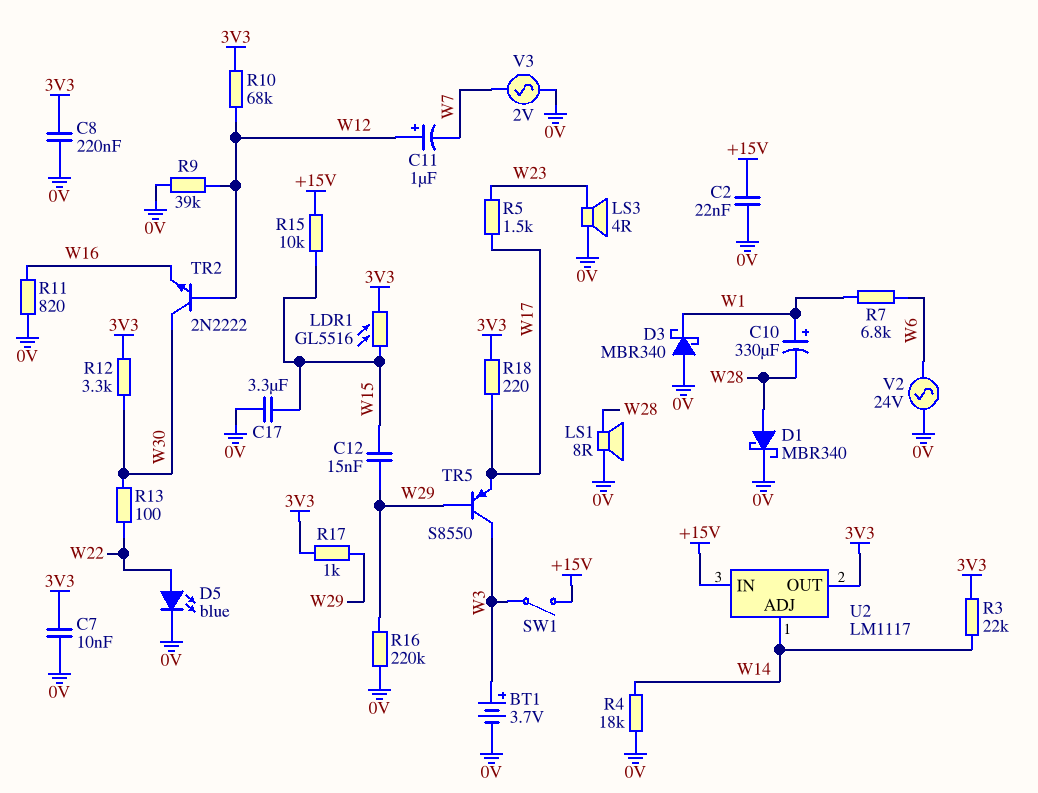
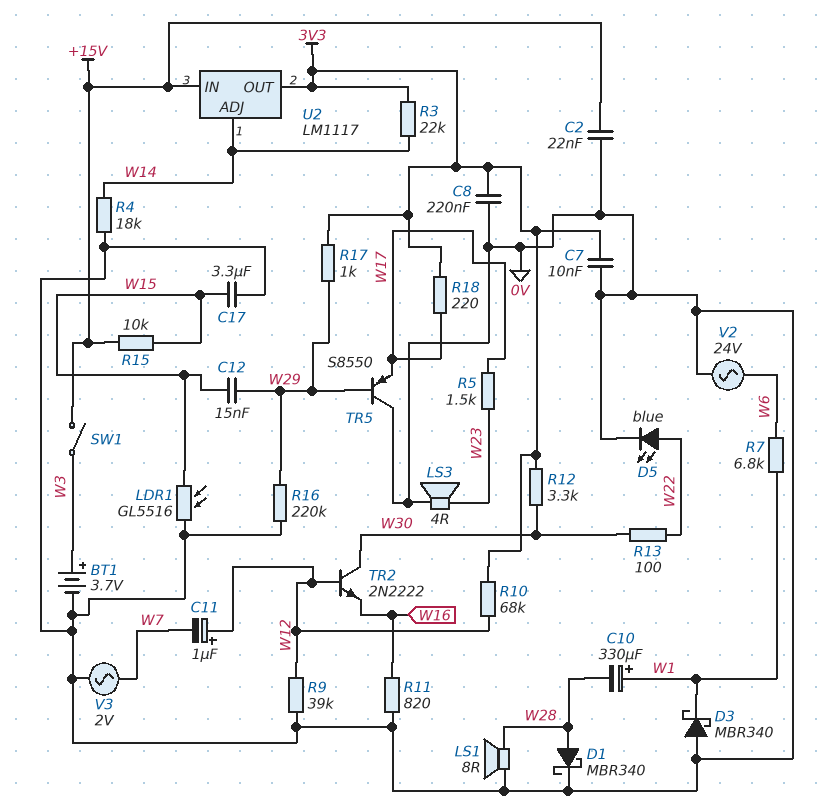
LDR1: GL5516 (3V3, W15) -> GL5516 (0V, W15)
TR5: PNP S8550 (B W29, C W3, E W17) -> PNP S8550 (B W29, C 0V, E W17)

